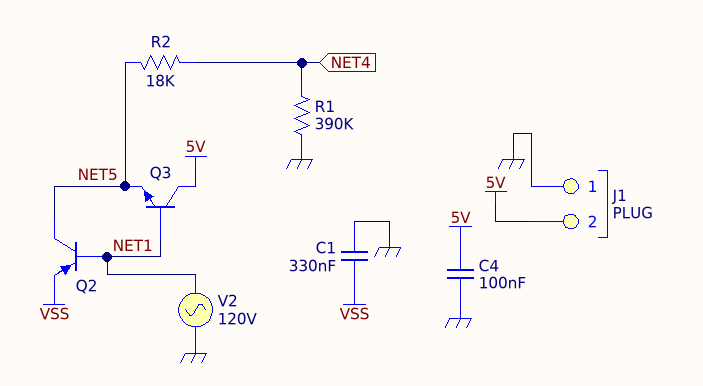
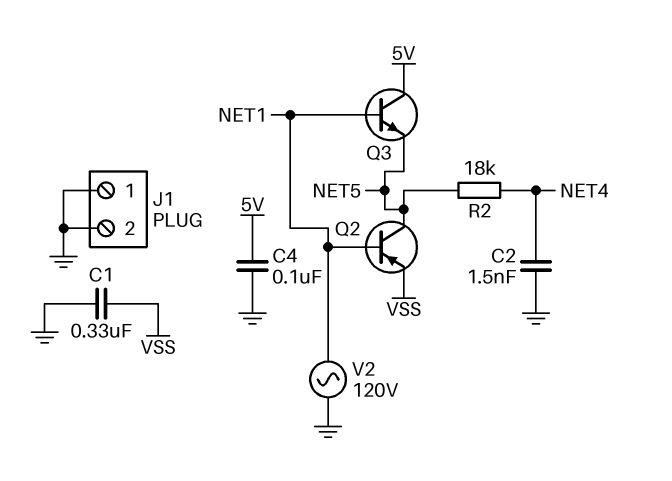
C2: none -> 1.5nF (GND, NET4)
J1 pin 2: 5V -> GND
R1: 390k (GND, NET4) -> none

